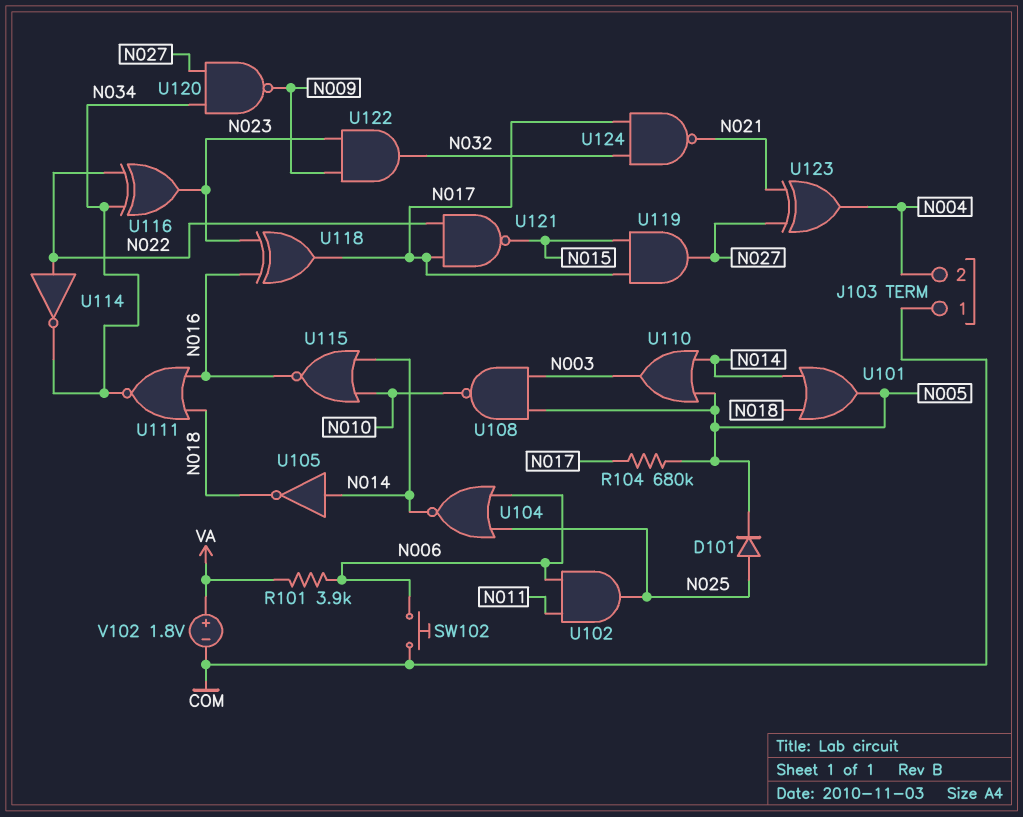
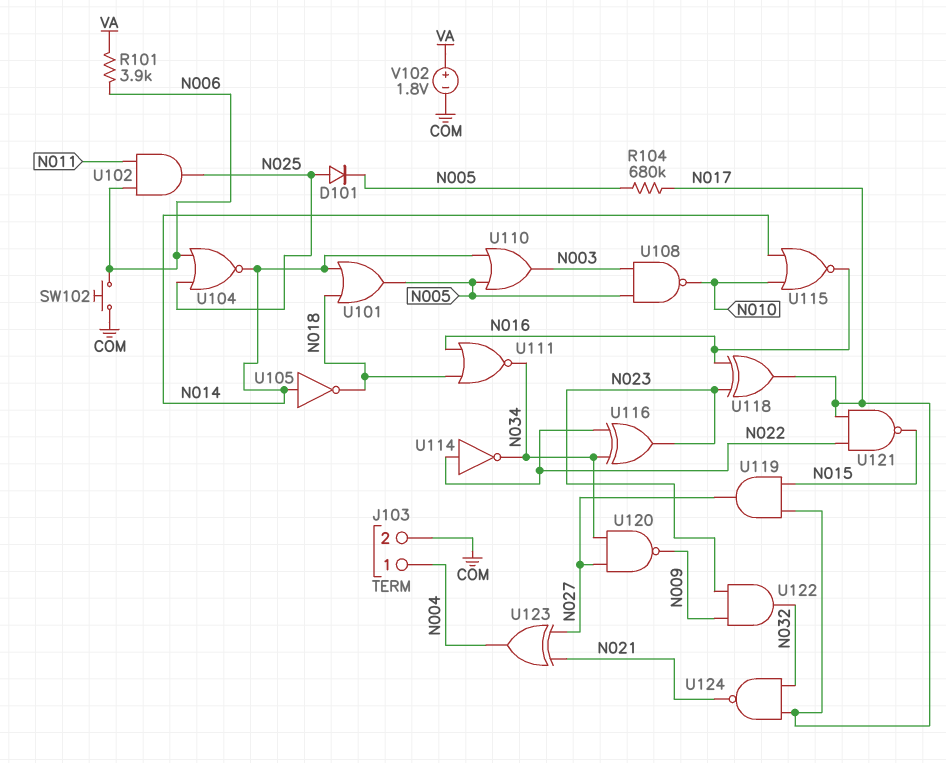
J103 pin 1: COM -> N004
J103 pin 2: N004 -> COM

